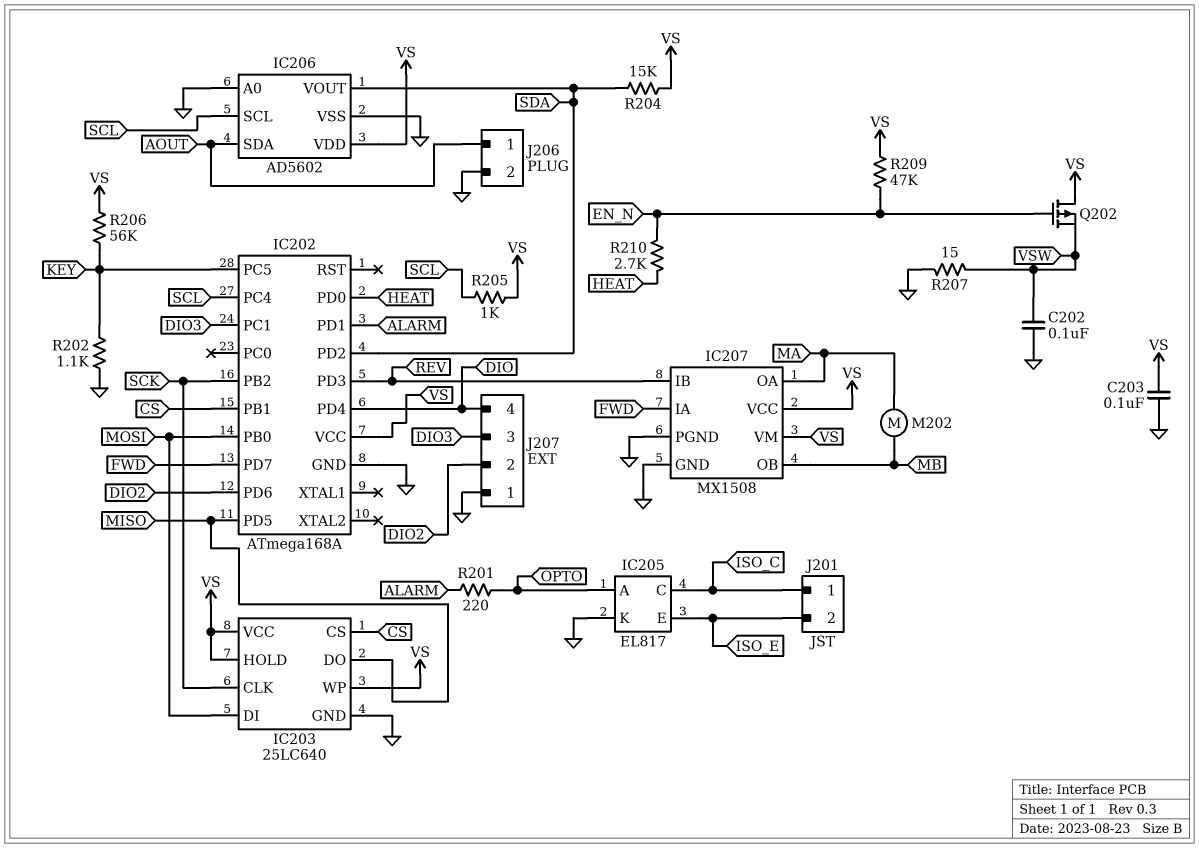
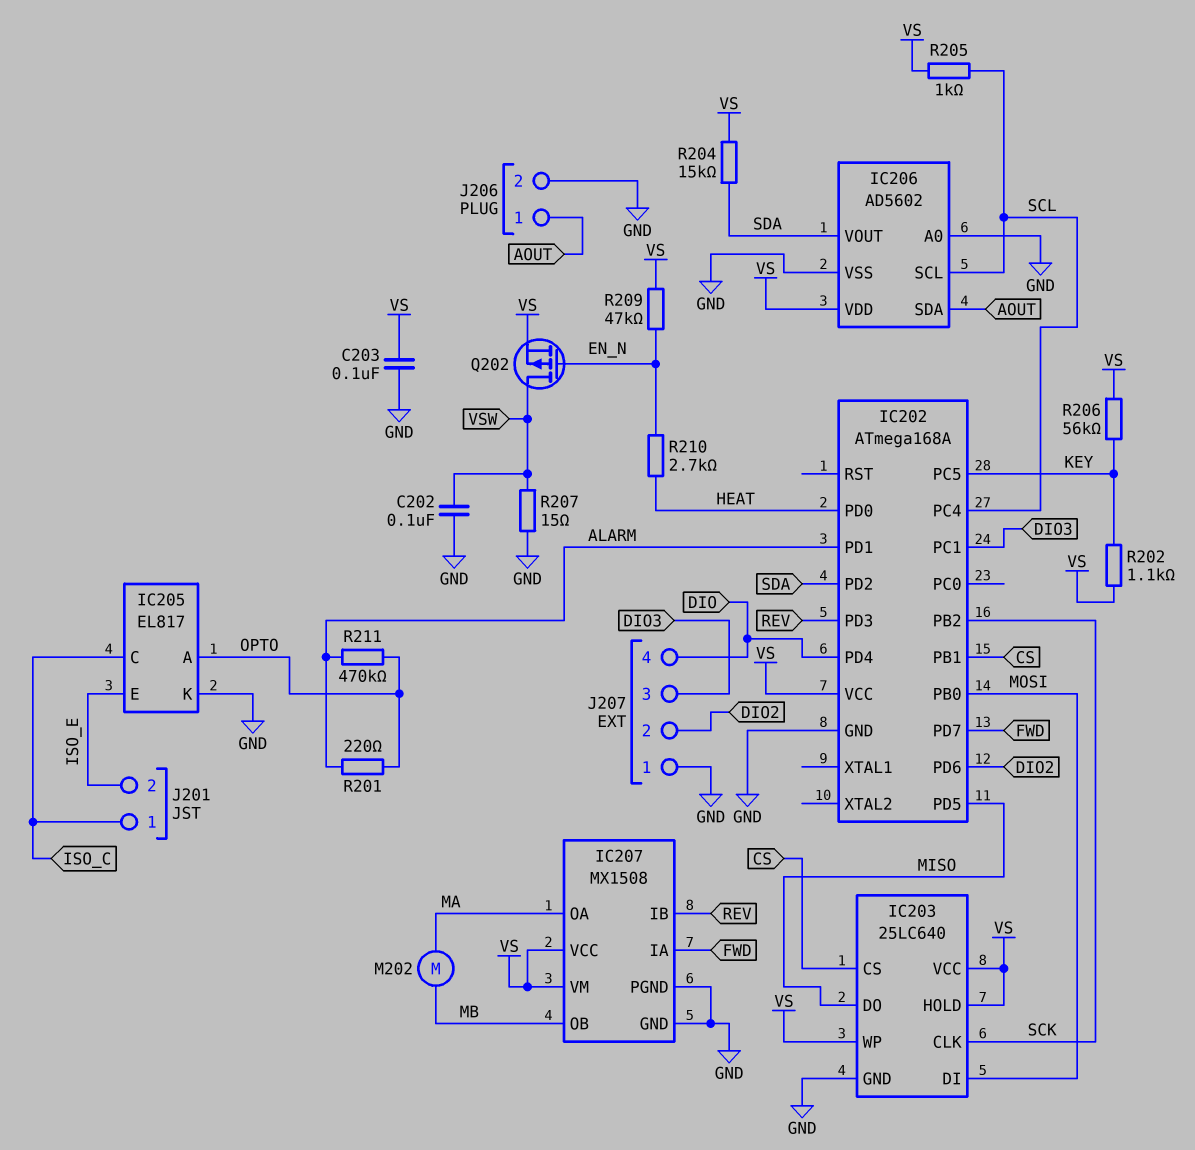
Q202: PMOS (G EN_N, D VS, S VSW) -> PMOS (G EN_N, D VSW, S VS)
R202: 1.1k (GND, KEY) -> 1.1k (KEY, VS)
R211: none -> 470k (ALARM, OPTO)

